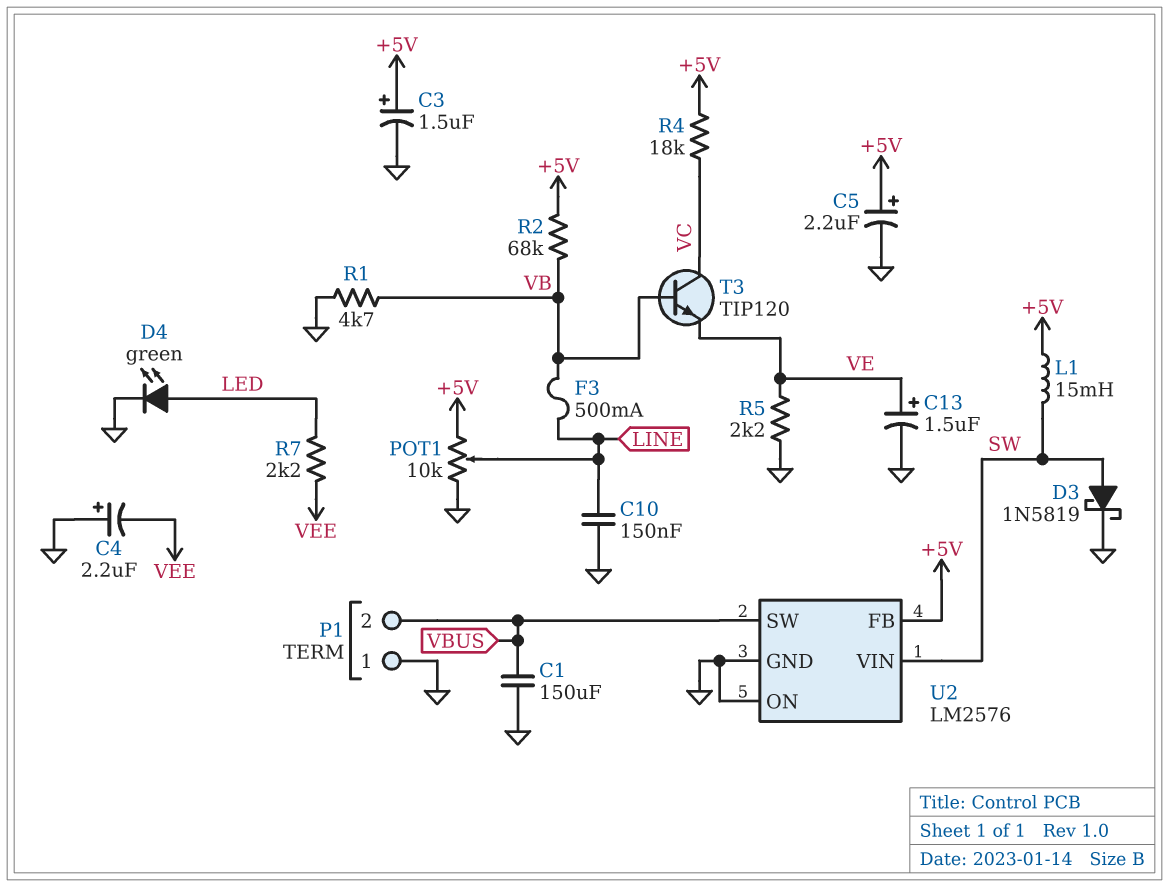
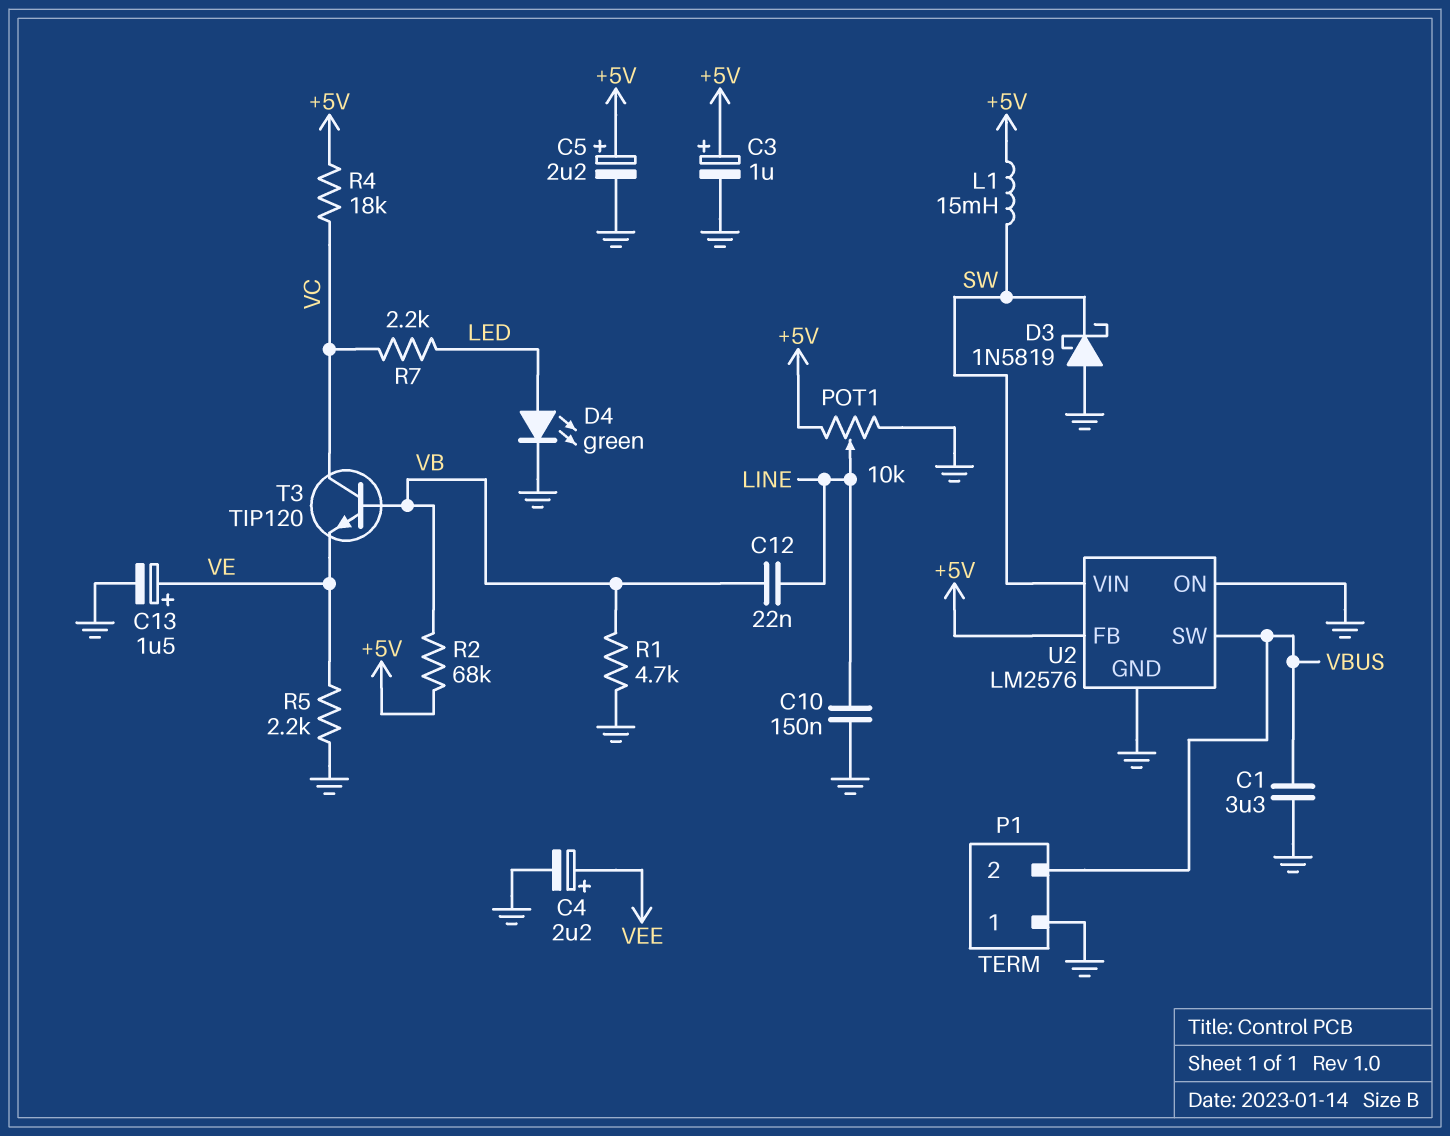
C1: 150uF (GND, VBUS) -> 3.3uF (GND, VBUS)
C3: 1.5uF (plus +5V, minus GND) -> 1uF (plus +5V, minus GND)
C4: 2.2uF (plus GND, minus VEE) -> 2.2uF (plus VEE, minus GND)
C12: none -> 22nF (LINE, VB)
D3: schottky 1N5819 (A SW, K GND) -> schottky 1N5819 (A GND, K SW)
F3: 500mA (LINE, VB) -> none
R7: 2.2k (LED, VEE) -> 2.2k (LED, VC)

